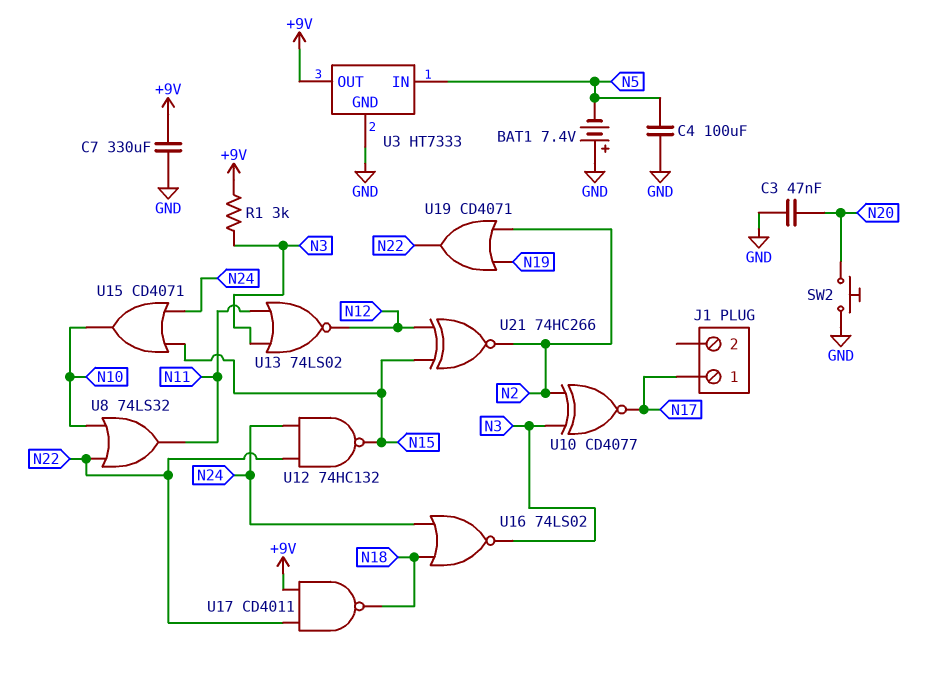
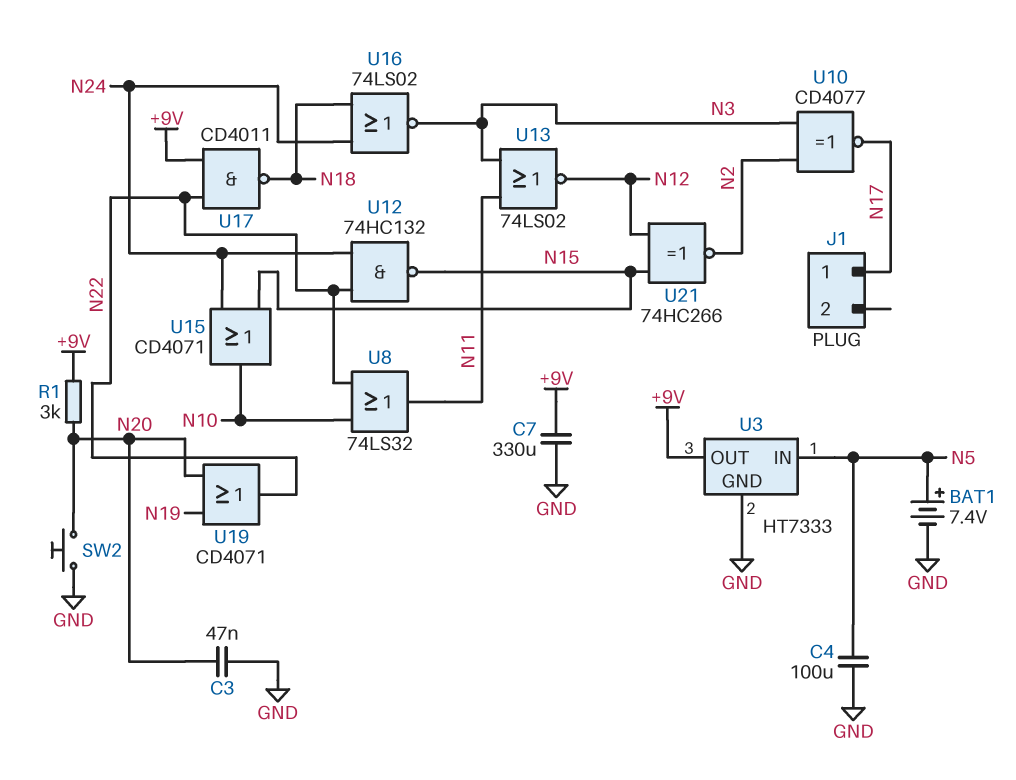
BAT1: 7.4V (plus GND, minus N5) -> 7.4V (plus N5, minus GND)
R1: 3k (+9V, N3) -> 3k (+9V, N20)
U19: OR CD4071 (in N2, in N19, out N22) -> OR CD4071 (in N19, in N20, out N22)

